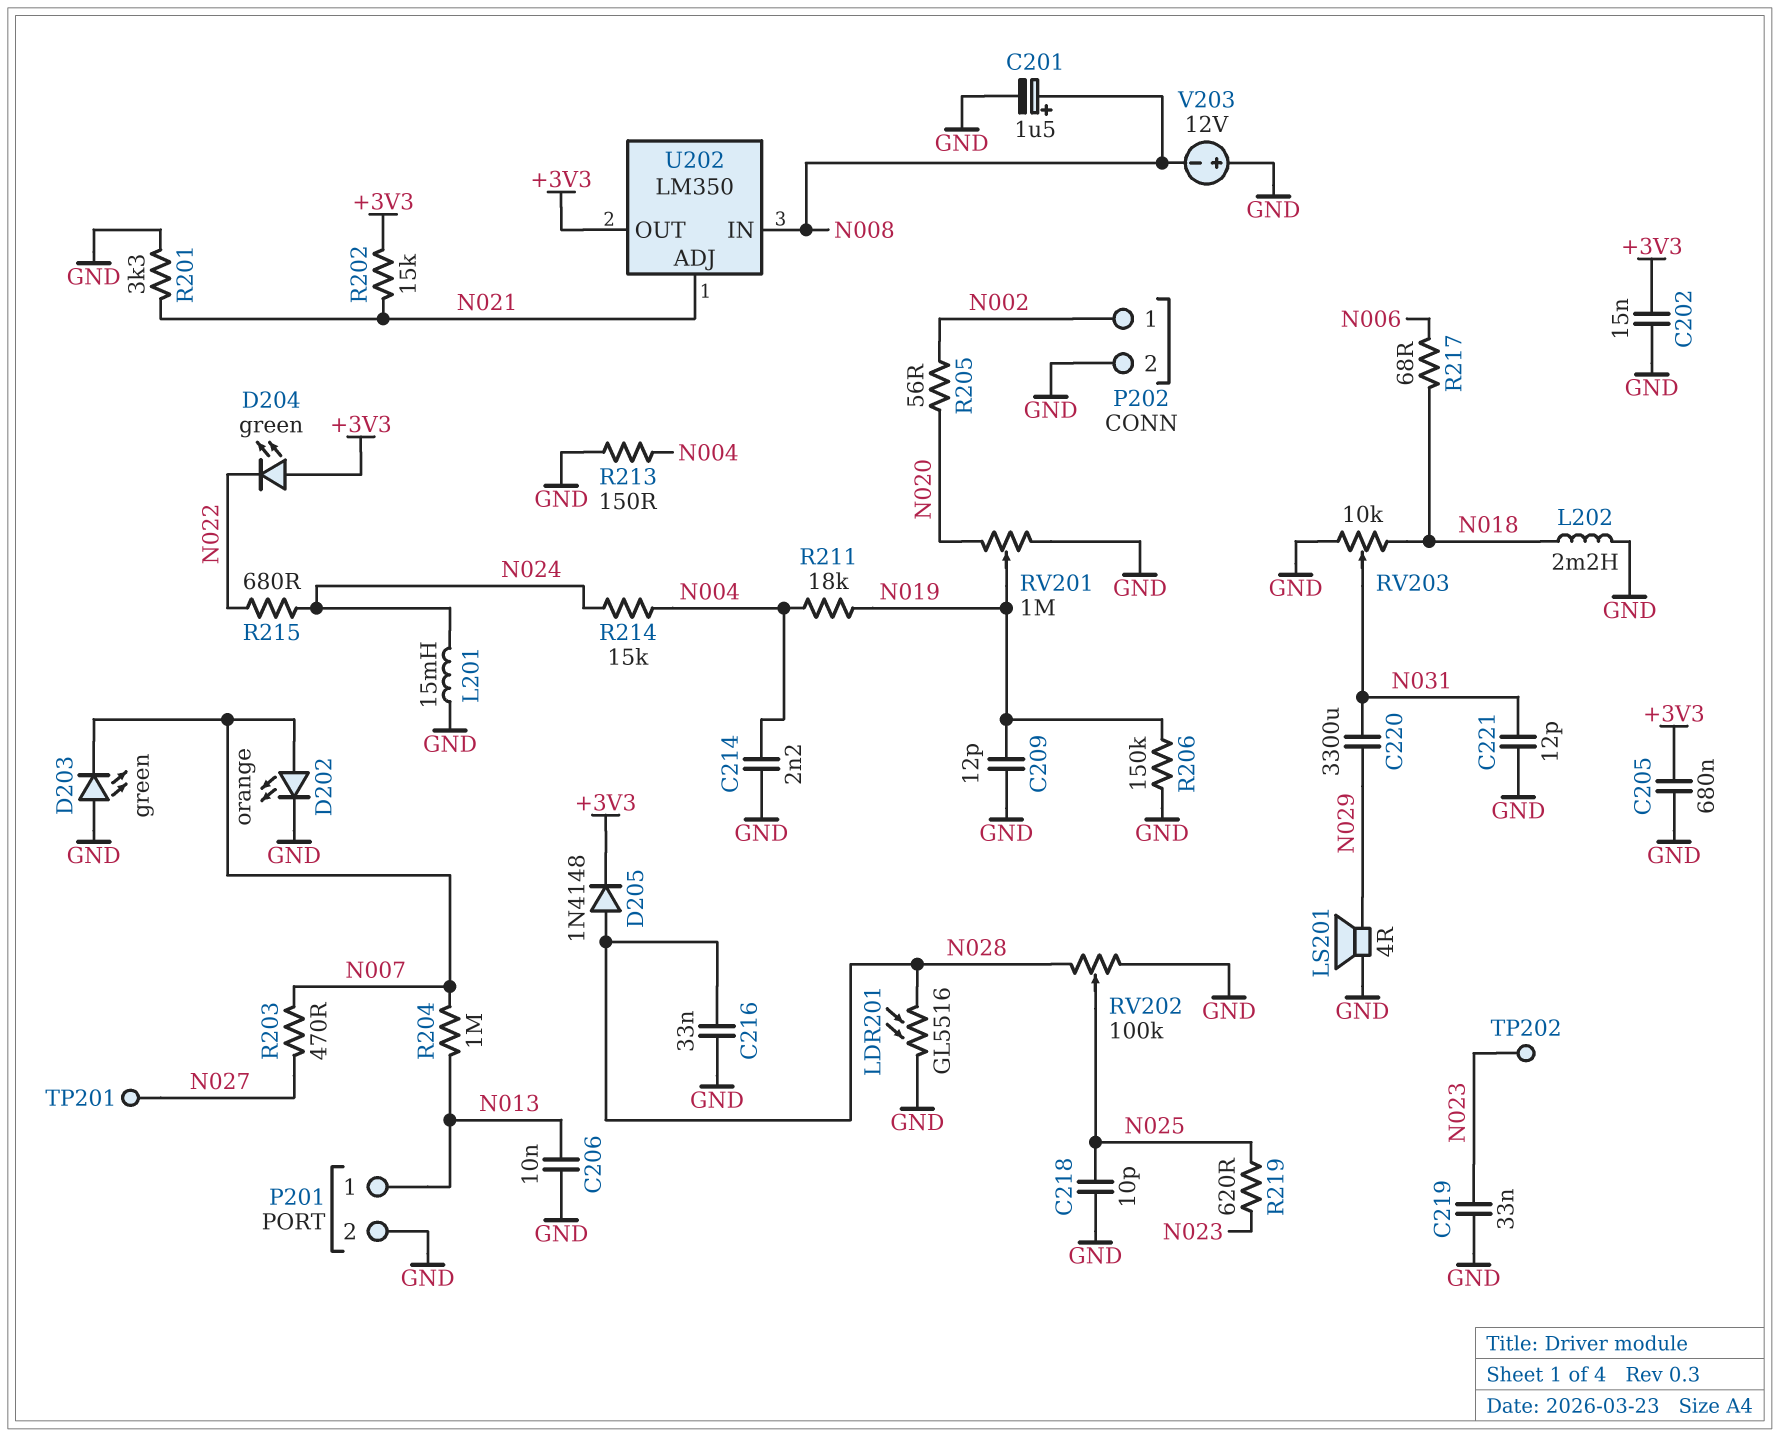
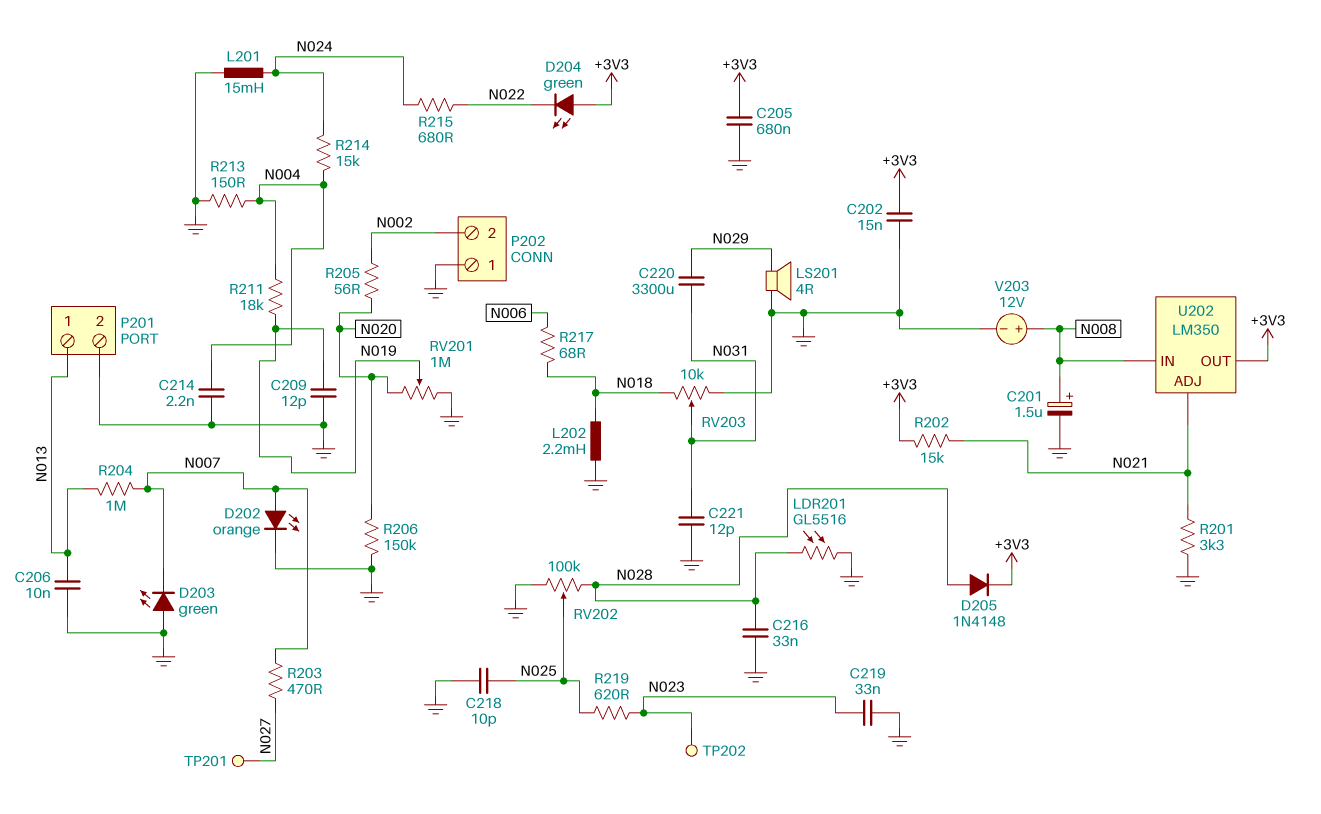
P202 pin 1: N002 -> GND
P202 pin 2: GND -> N002
R206: 150k (GND, N019) -> 150k (GND, N020)
V203: 12V (plus GND, minus N008) -> 12V (plus N008, minus GND)

